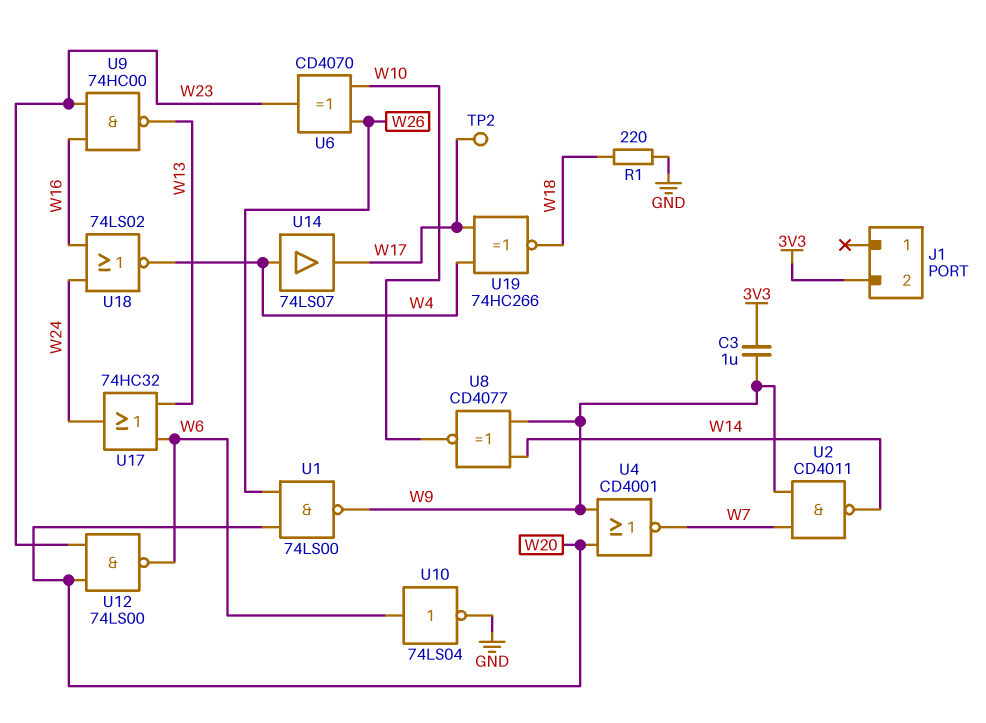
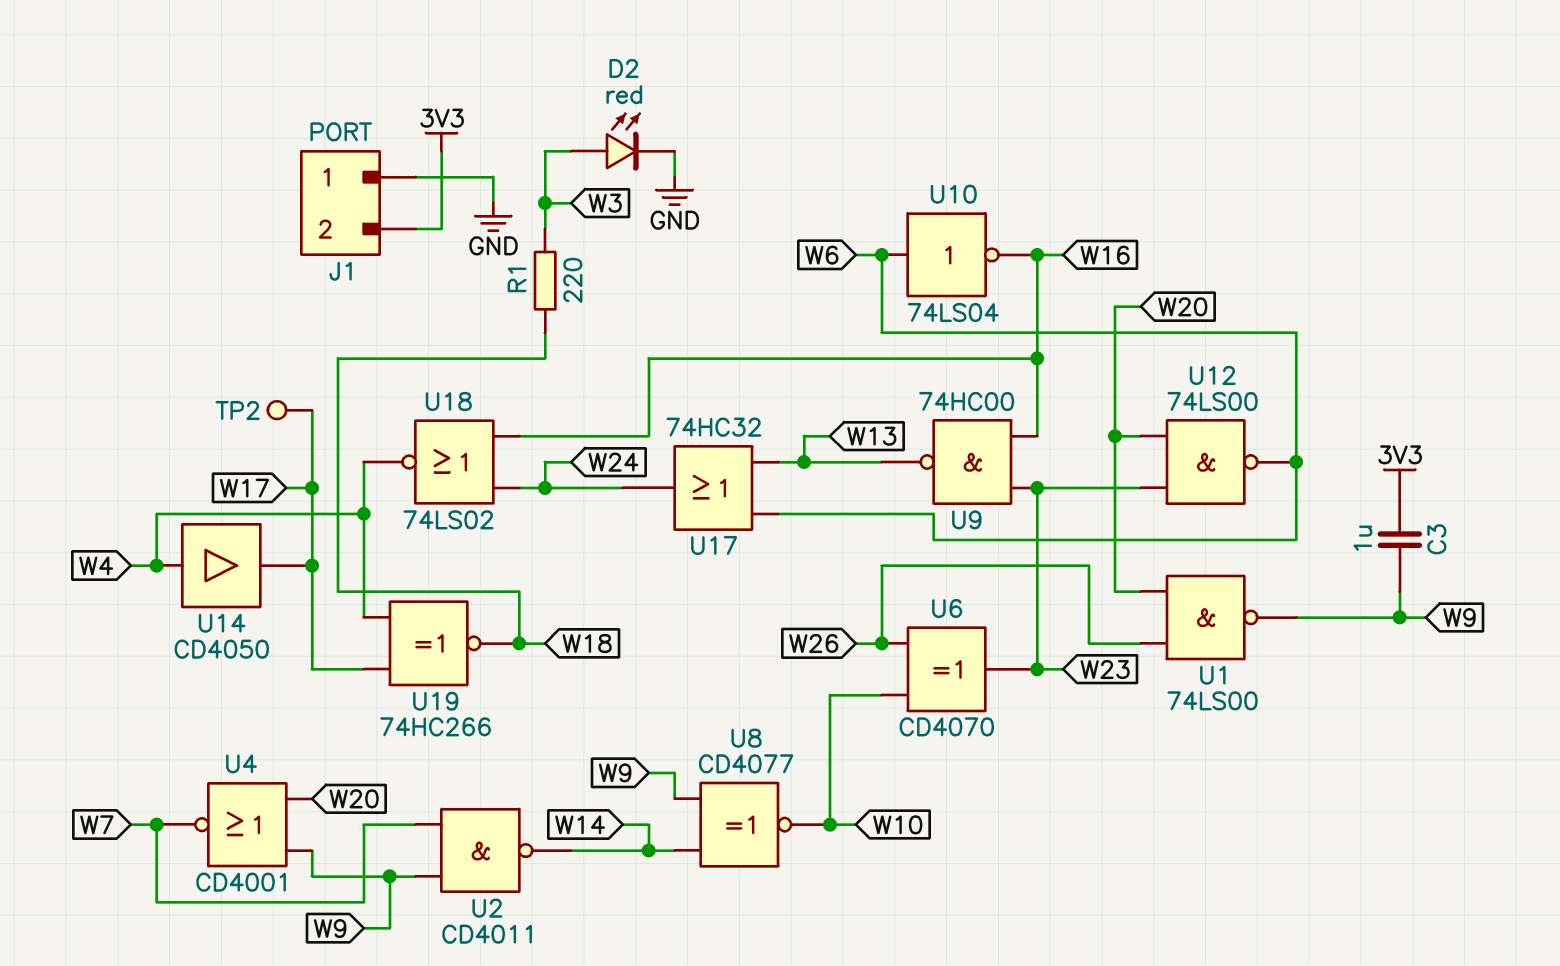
D2: none -> LED red (A W3, K GND)
J1 pin 1: none -> GND
R1: 220 (GND, W18) -> 220 (W3, W18)
U10: NOT 74LS04 (in W6, out GND) -> NOT 74LS04 (in W6, out W16)
U14: buffer 74LS07 (in W4, out W17) -> buffer CD4050 (in W4, out W17)

